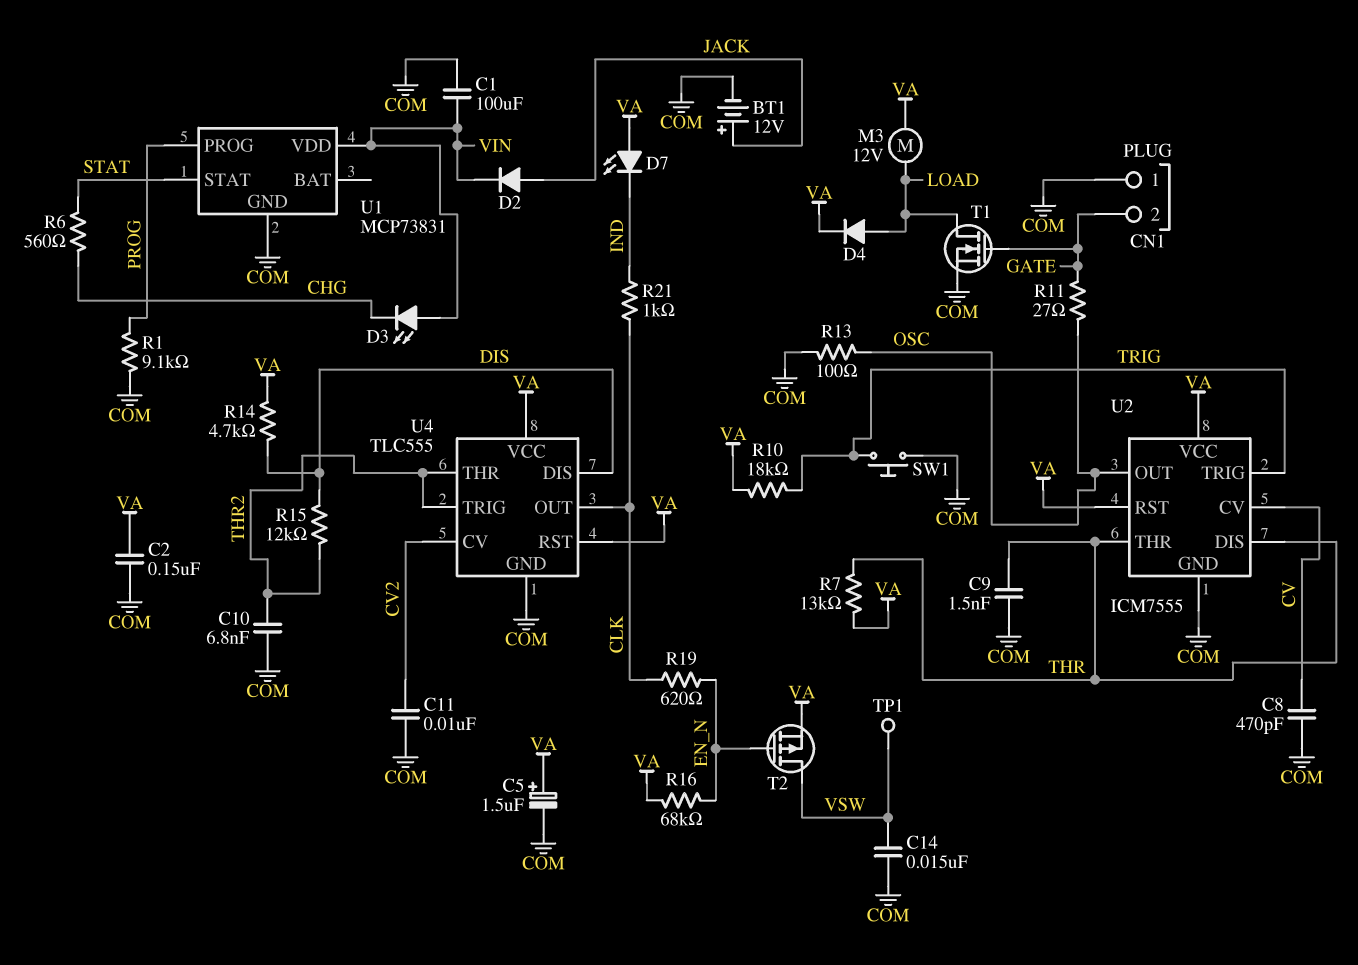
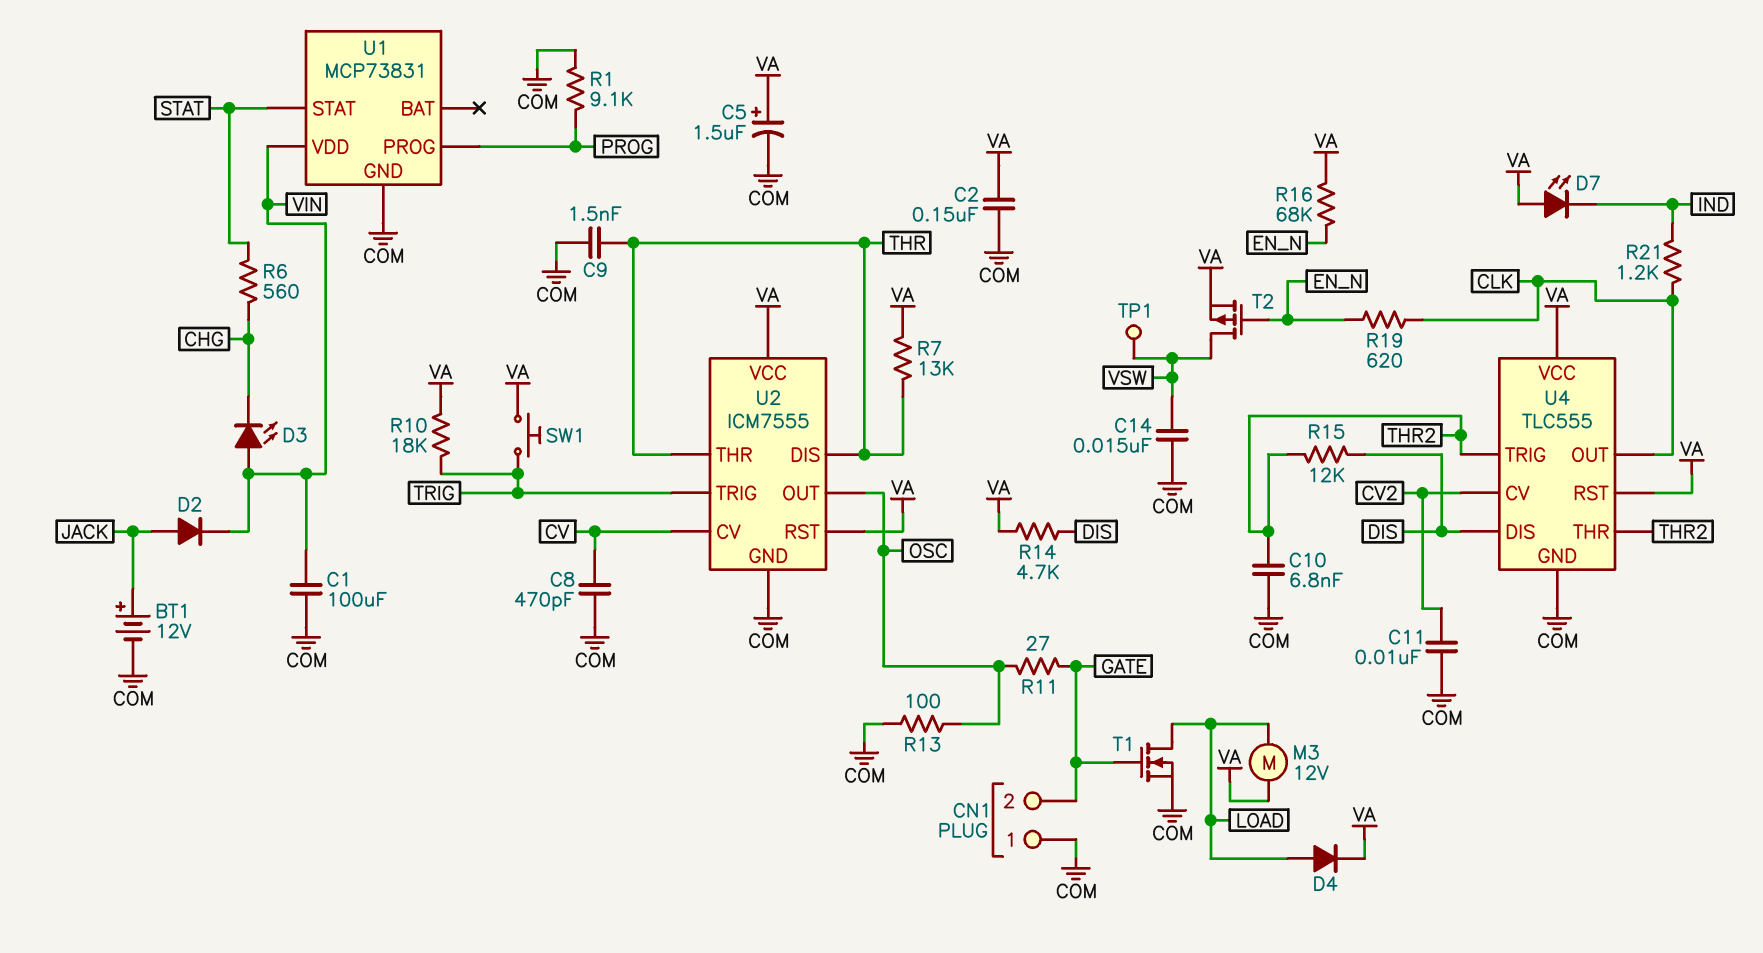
R21: 1k (CLK, IND) -> 1.2k (CLK, IND)
SW1: button (COM, TRIG) -> button (TRIG, VA)

